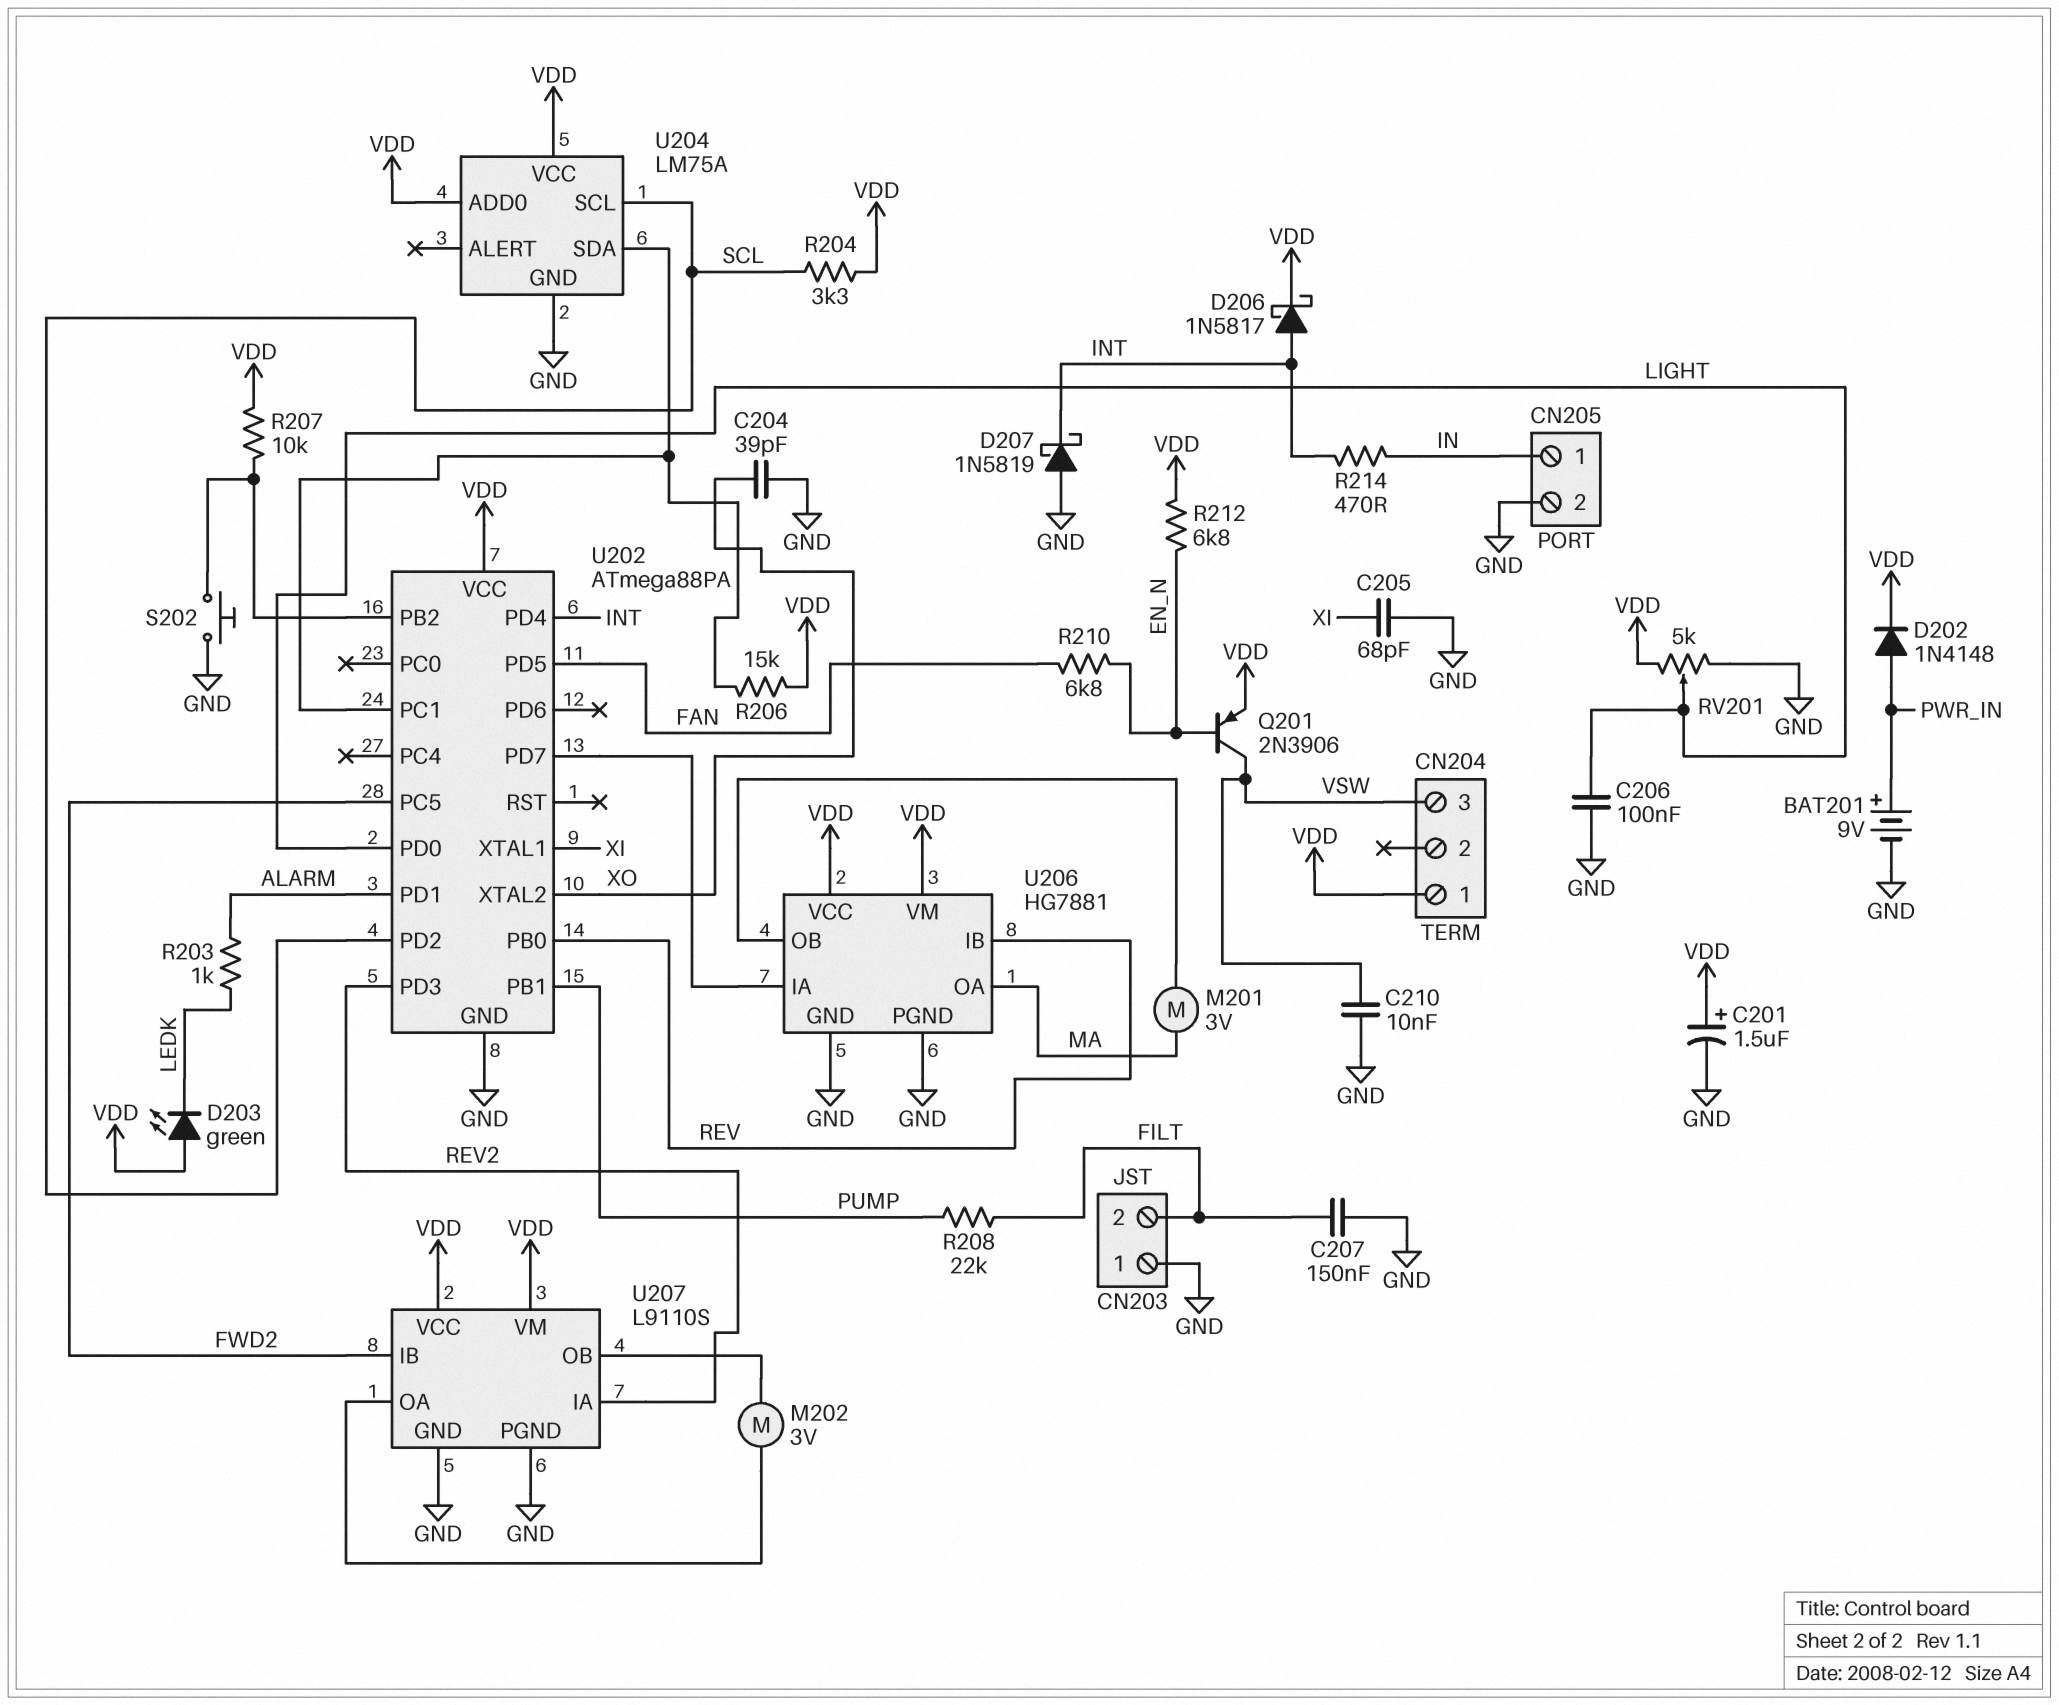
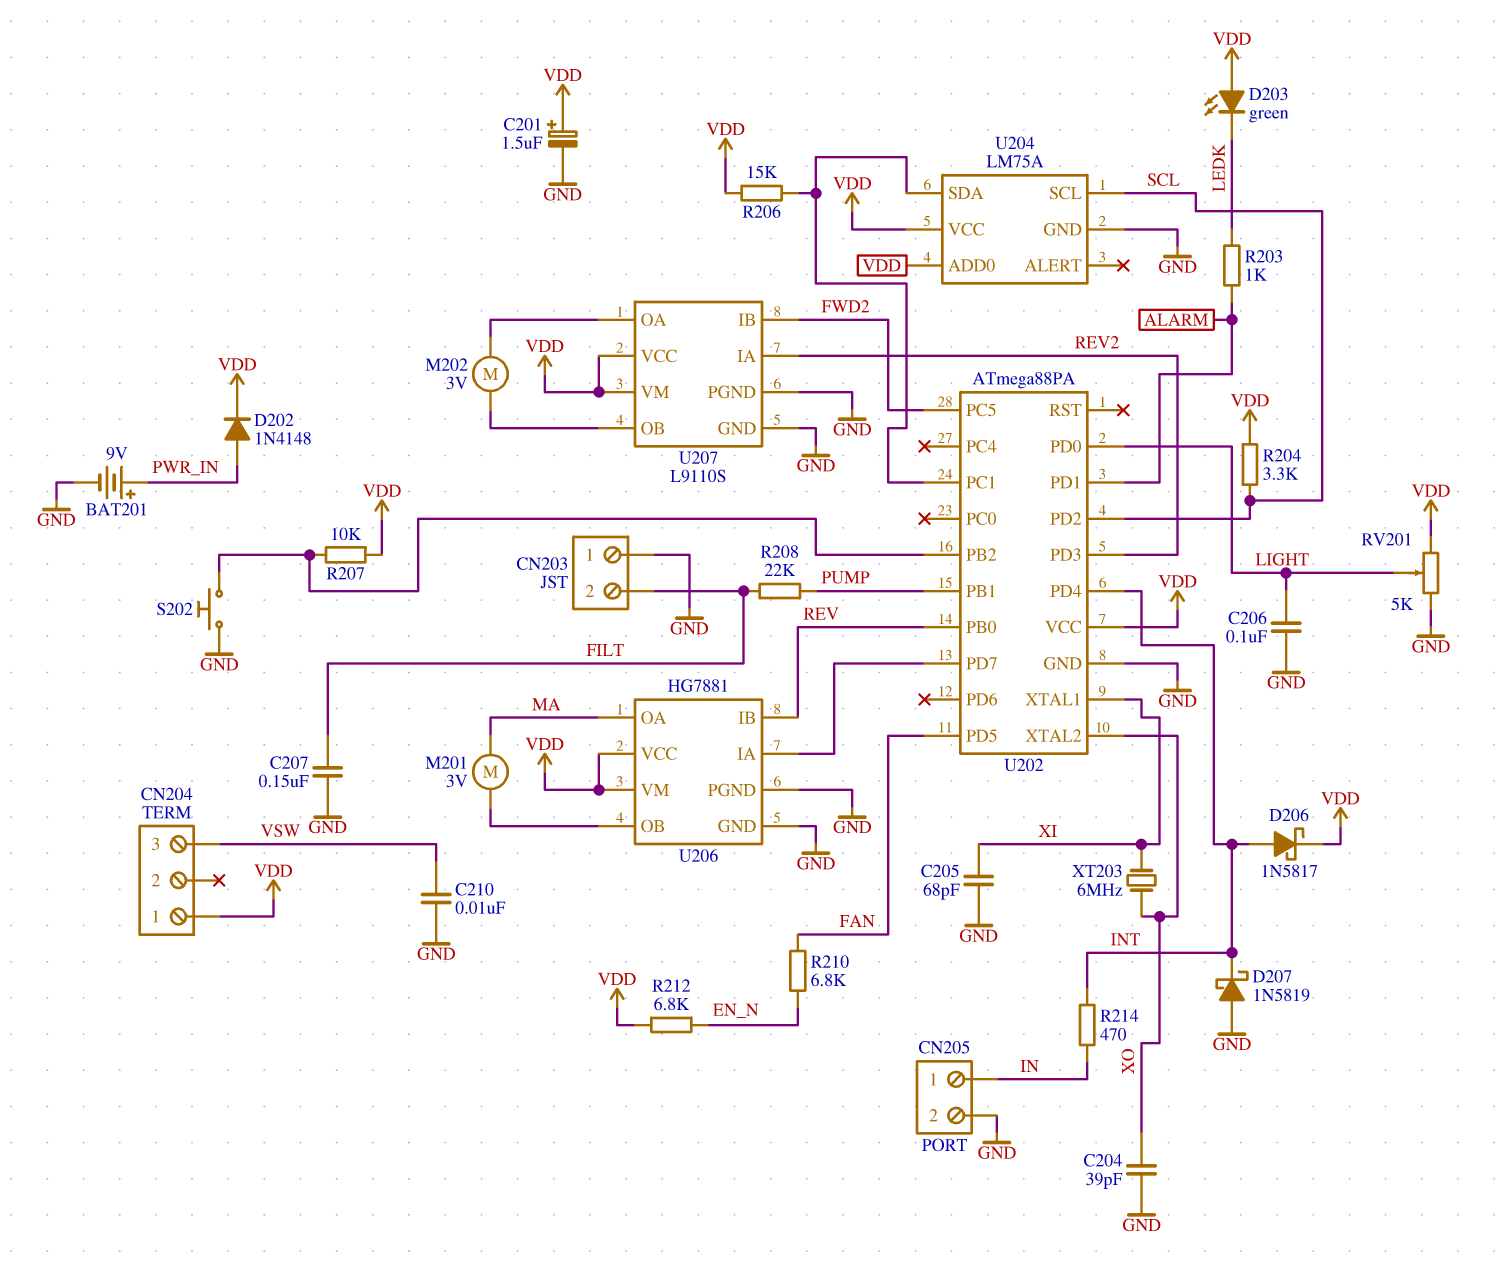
Q201: PNP 2N3906 (B EN_N, C VSW, E VDD) -> none
XT203: none -> 6MHz (XI, XO)

